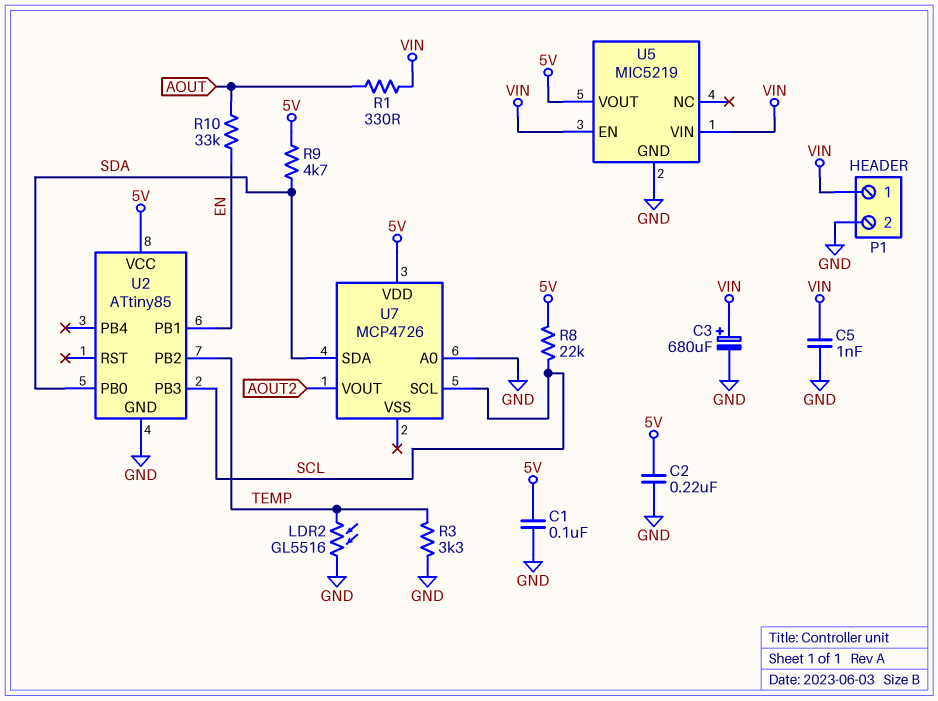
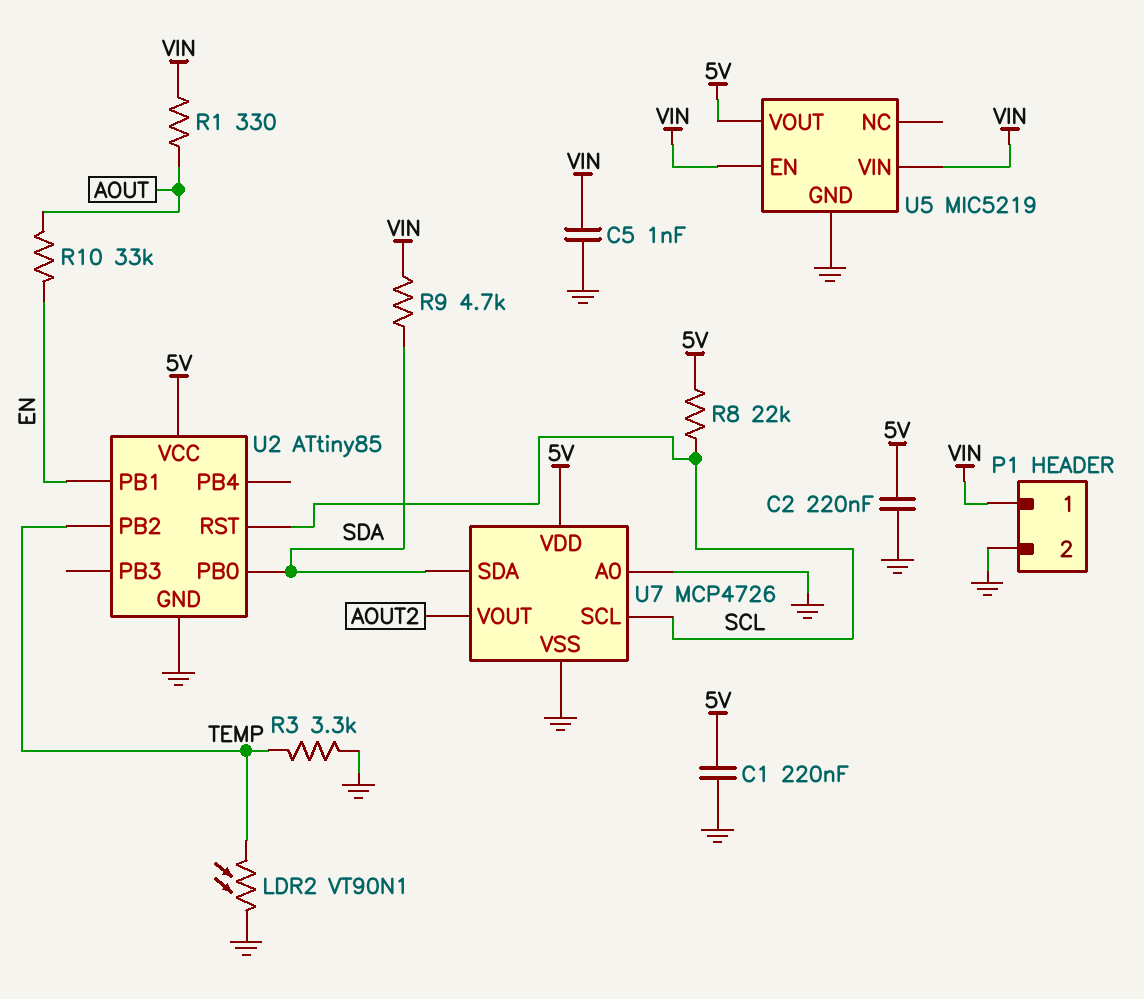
C1: 100nF (5V, GND) -> 220nF (5V, GND)
C3: 680uF (plus VIN, minus GND) -> none
LDR2: GL5516 (GND, TEMP) -> VT90N1 (GND, TEMP)
R9: 4.7k (5V, SDA) -> 4.7k (SDA, VIN)
U2 pin PB3: SCL -> none
U2 pin RST: none -> SCL
U7 pin VSS: none -> GND

